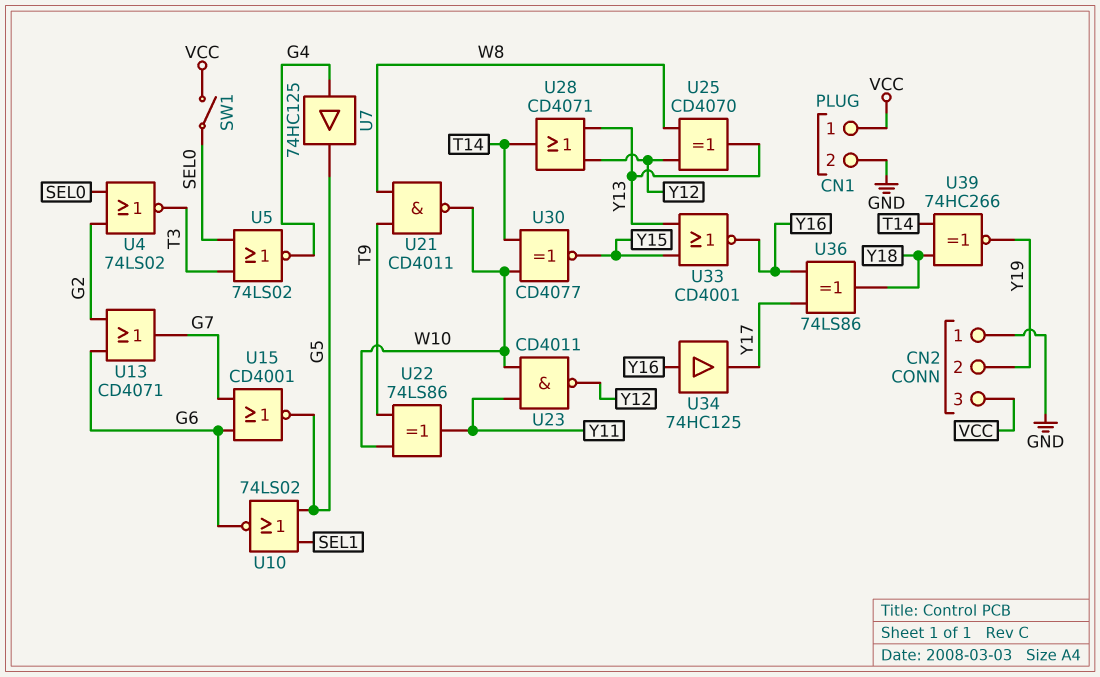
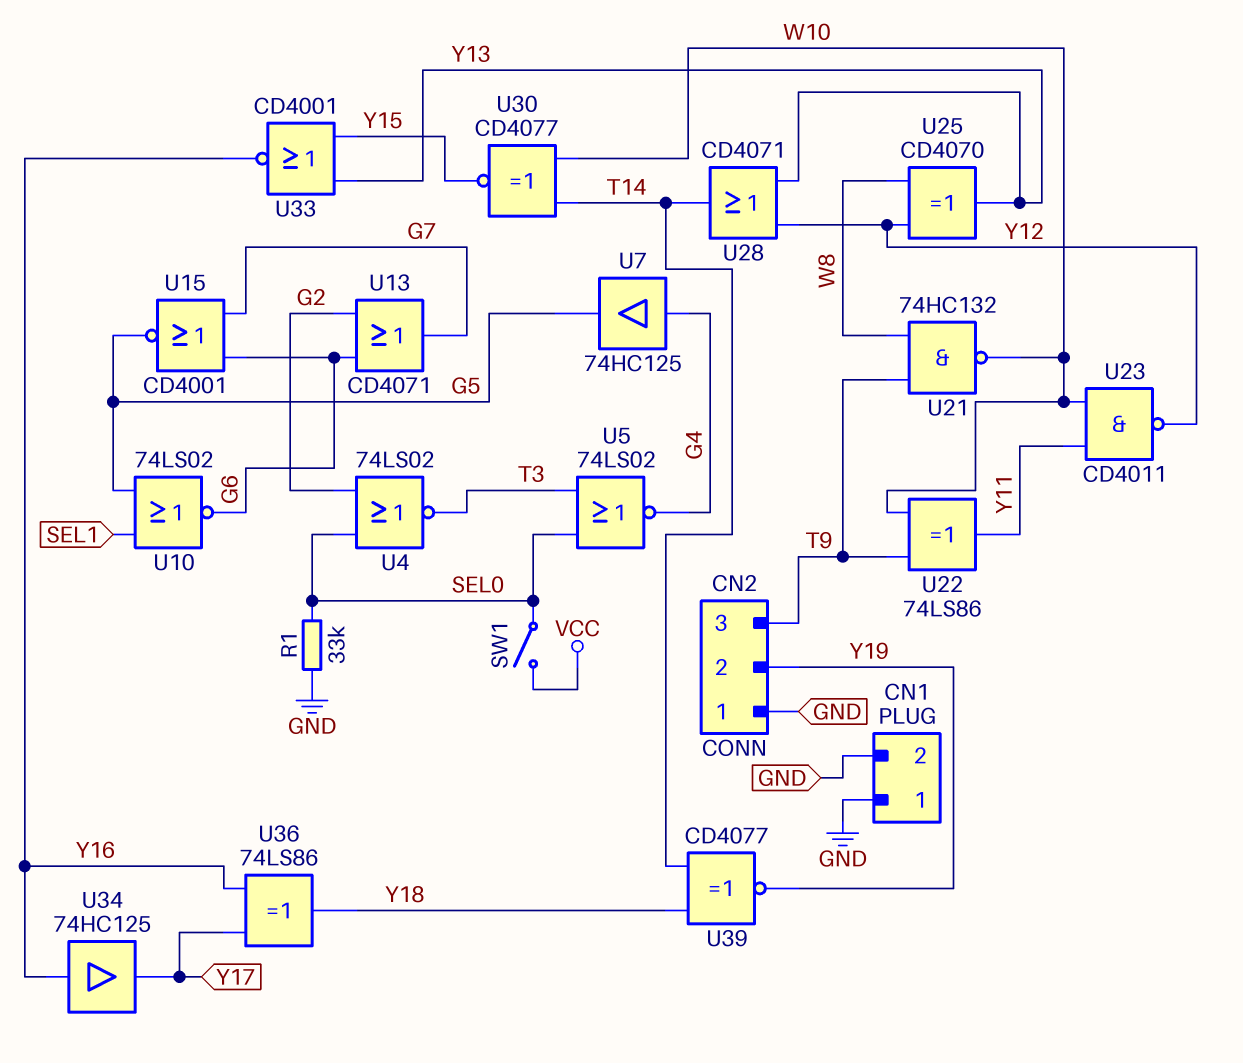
CN1 pin 1: VCC -> GND
CN2 pin 3: VCC -> T9
R1: none -> 33k (GND, SEL0)
U21: NAND CD4011 (in T9, in W8, out W10) -> NAND 74HC132 (in T9, in W8, out W10)
U39: XNOR 74HC266 (in T14, in Y18, out Y19) -> XNOR CD4077 (in T14, in Y18, out Y19)

